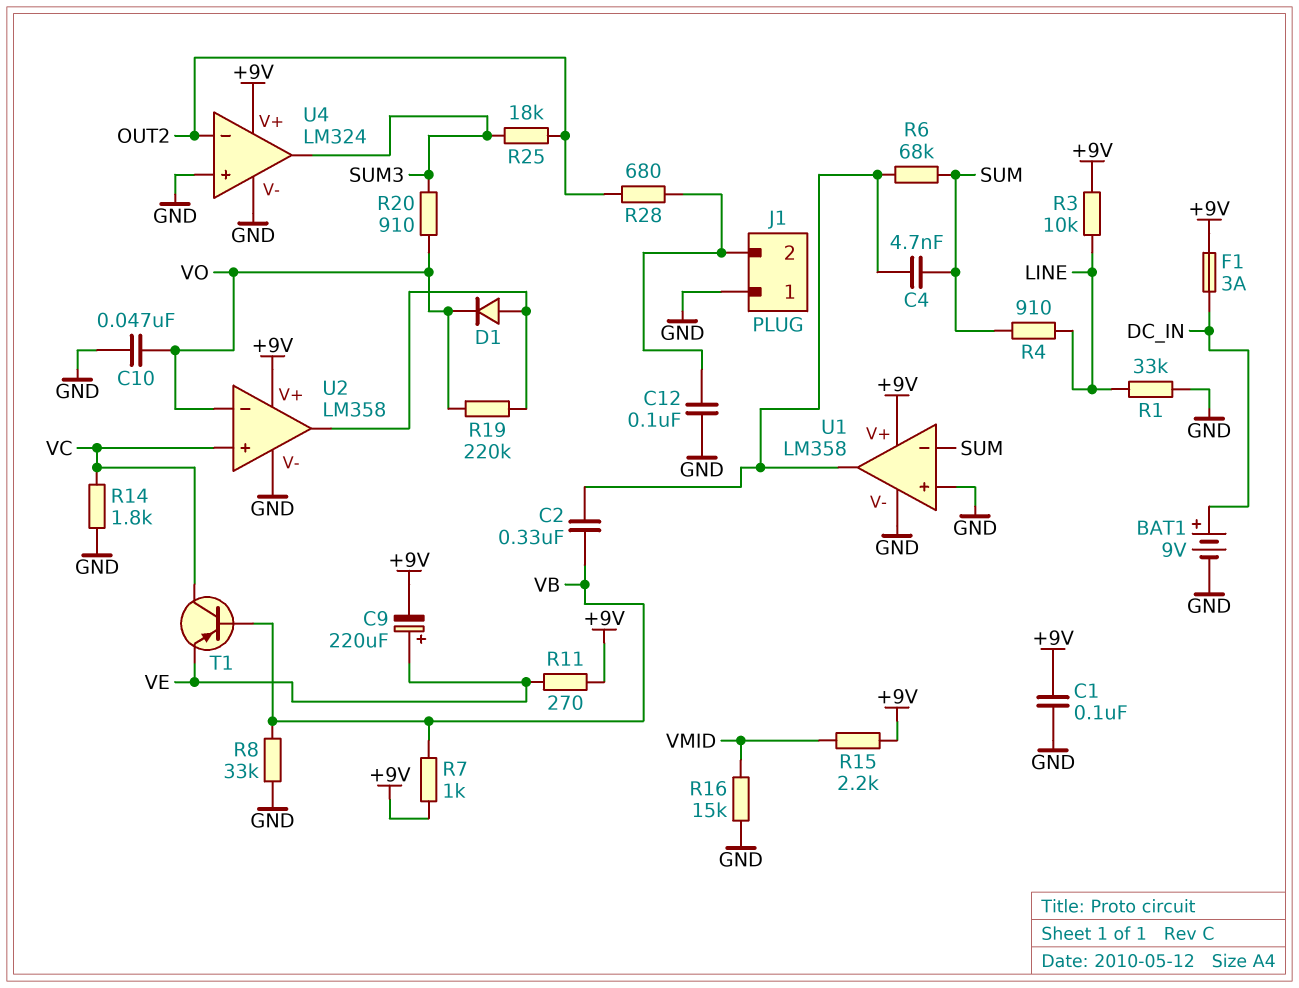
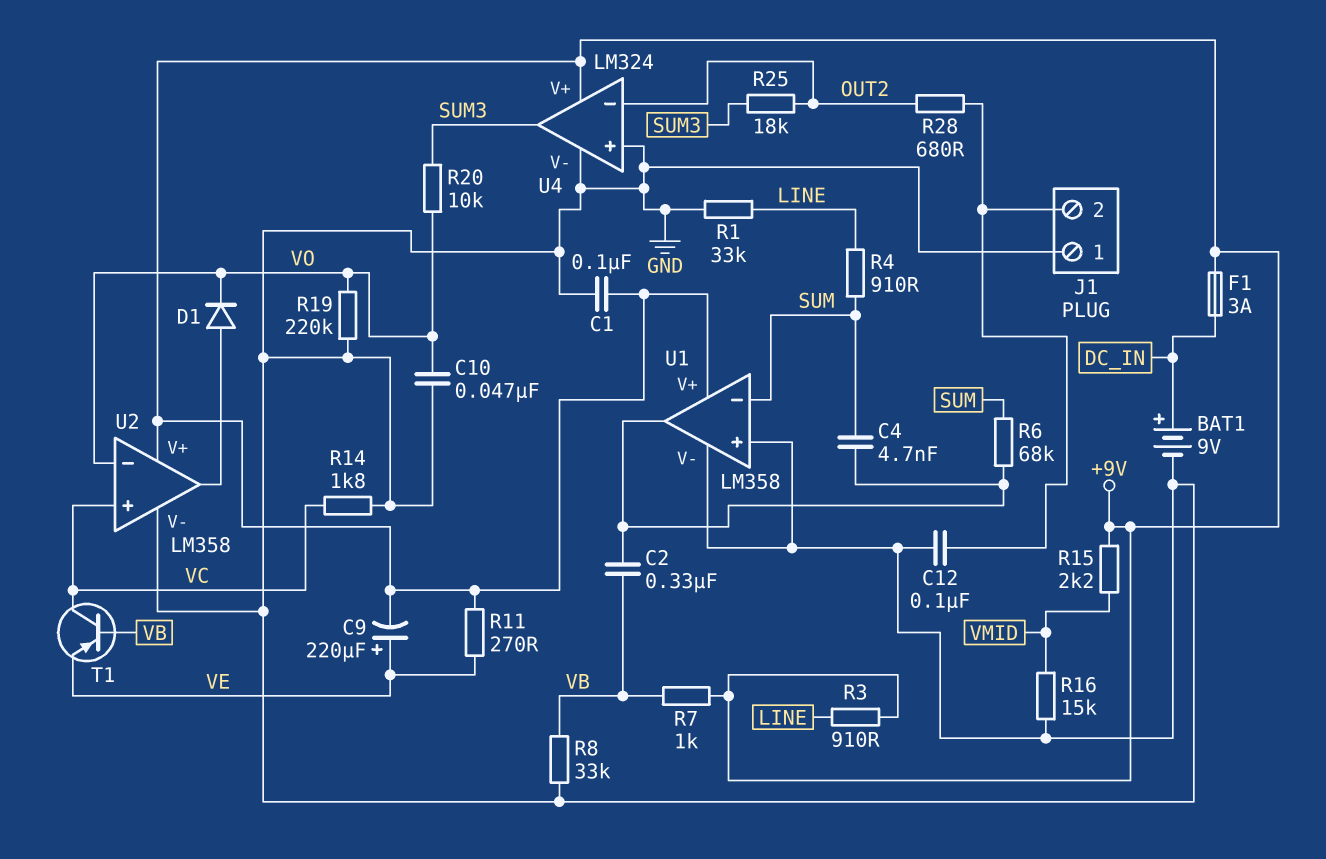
R3: 10k (+9V, LINE) -> 910 (+9V, LINE)
R19: 220k (U2/out, VO) -> 220k (GND, VO)
R20: 910 (SUM3, VO) -> 10k (SUM3, VO)

